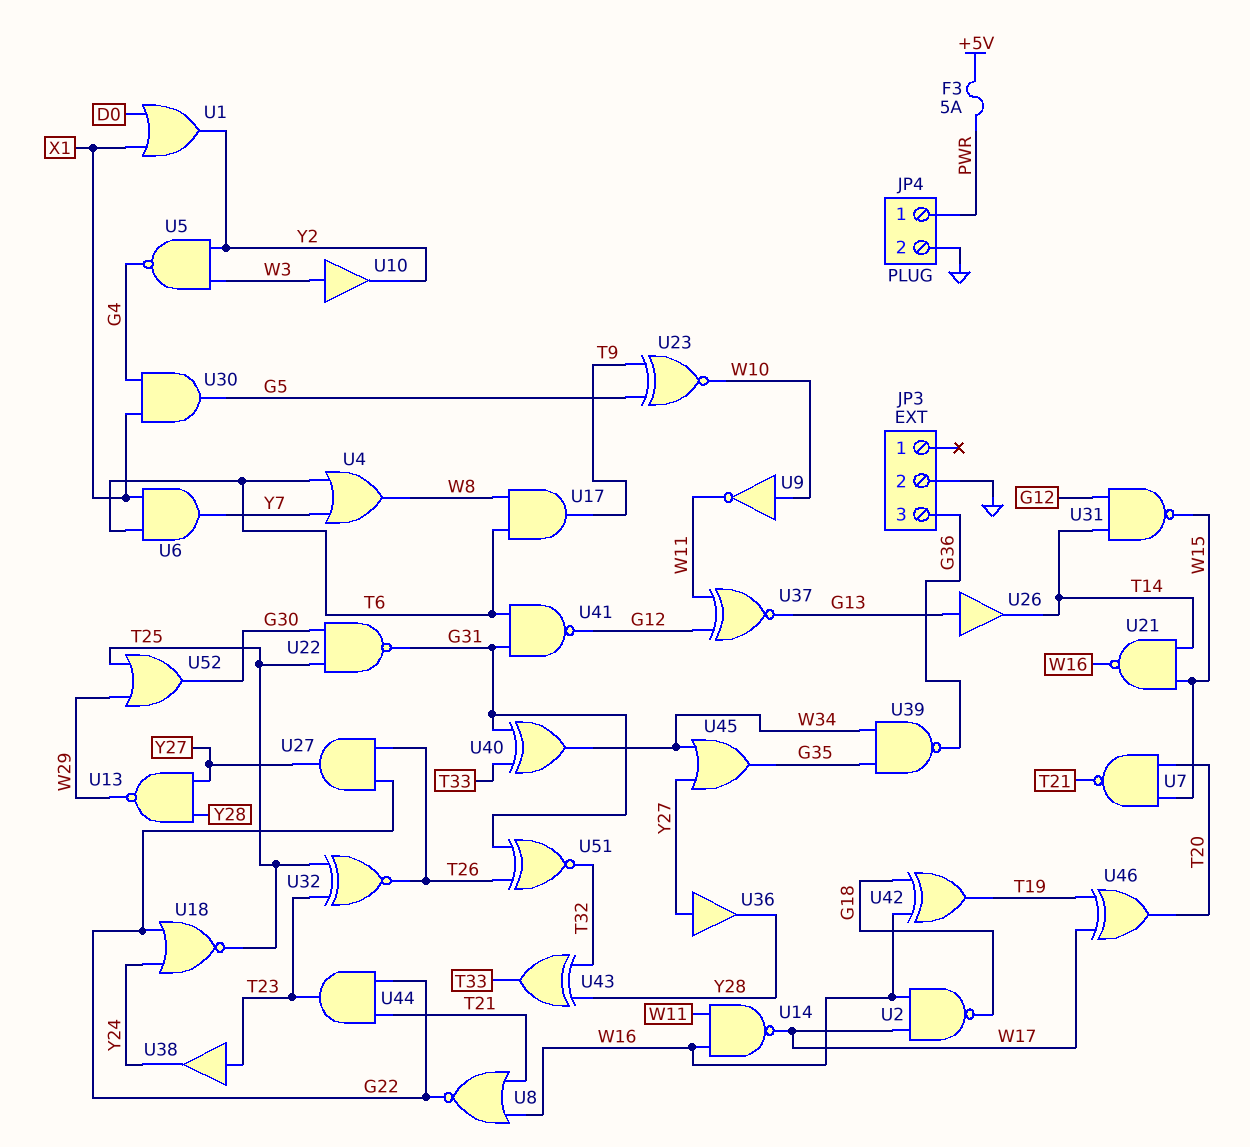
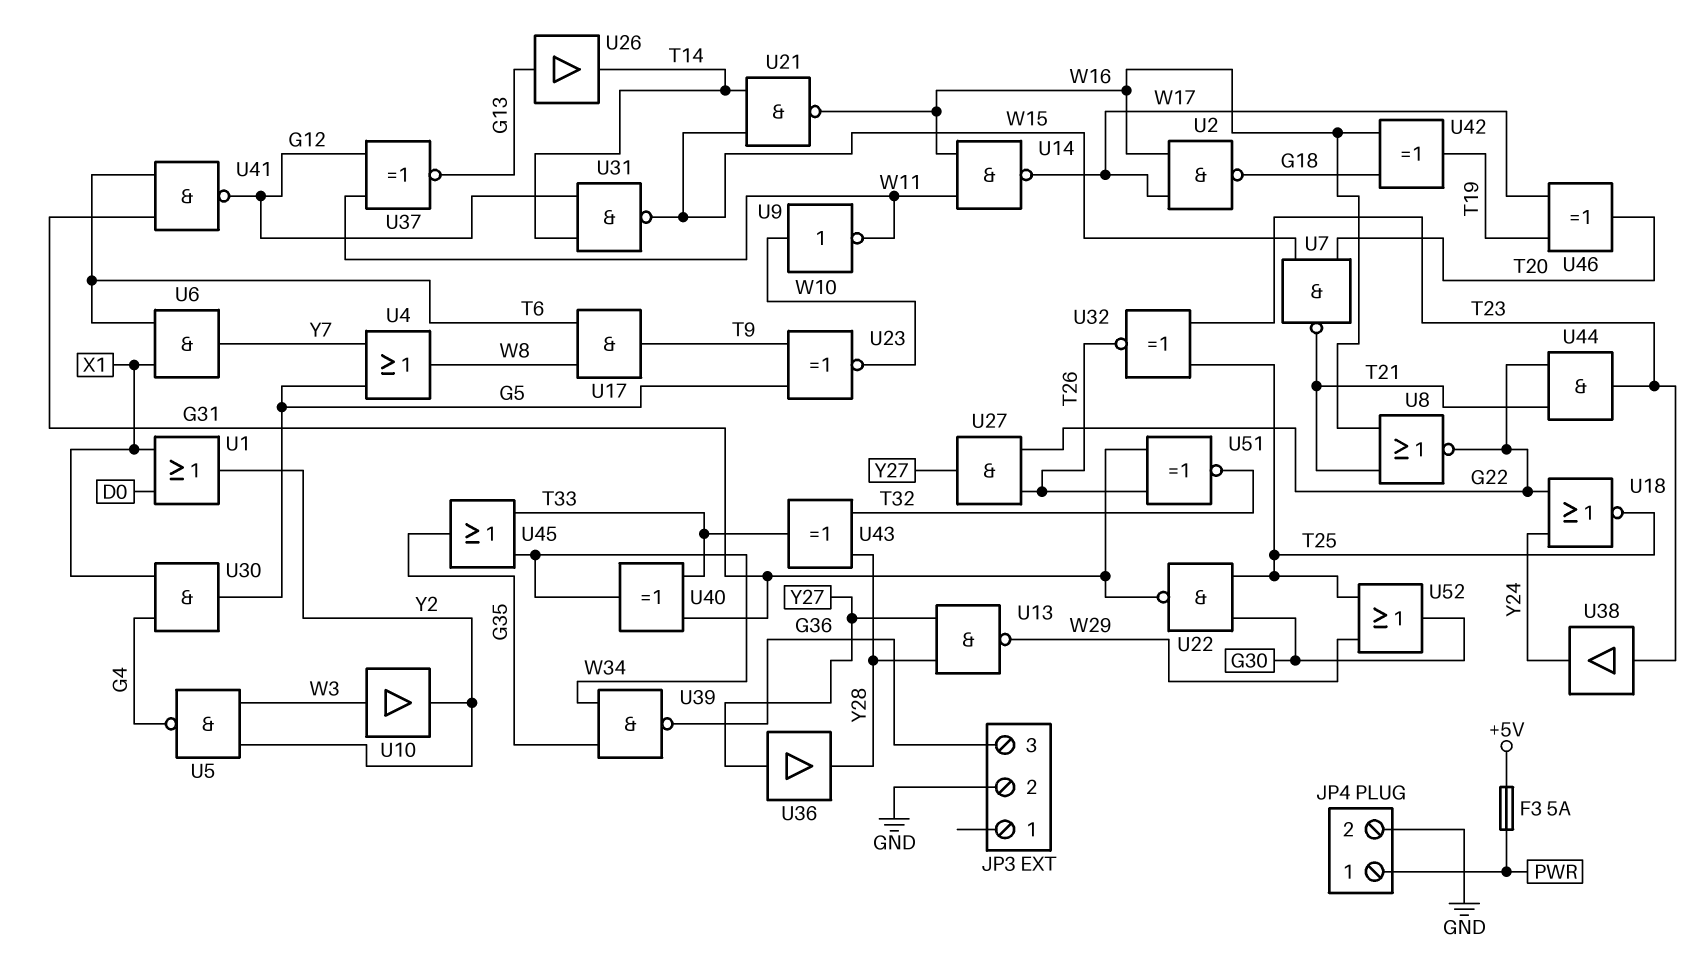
U4: OR (in T6, in Y7, out W8) -> OR (in G5, in Y7, out W8)
U45: OR (in W34, in Y27, out G35) -> OR (in T33, in W34, out G35)

